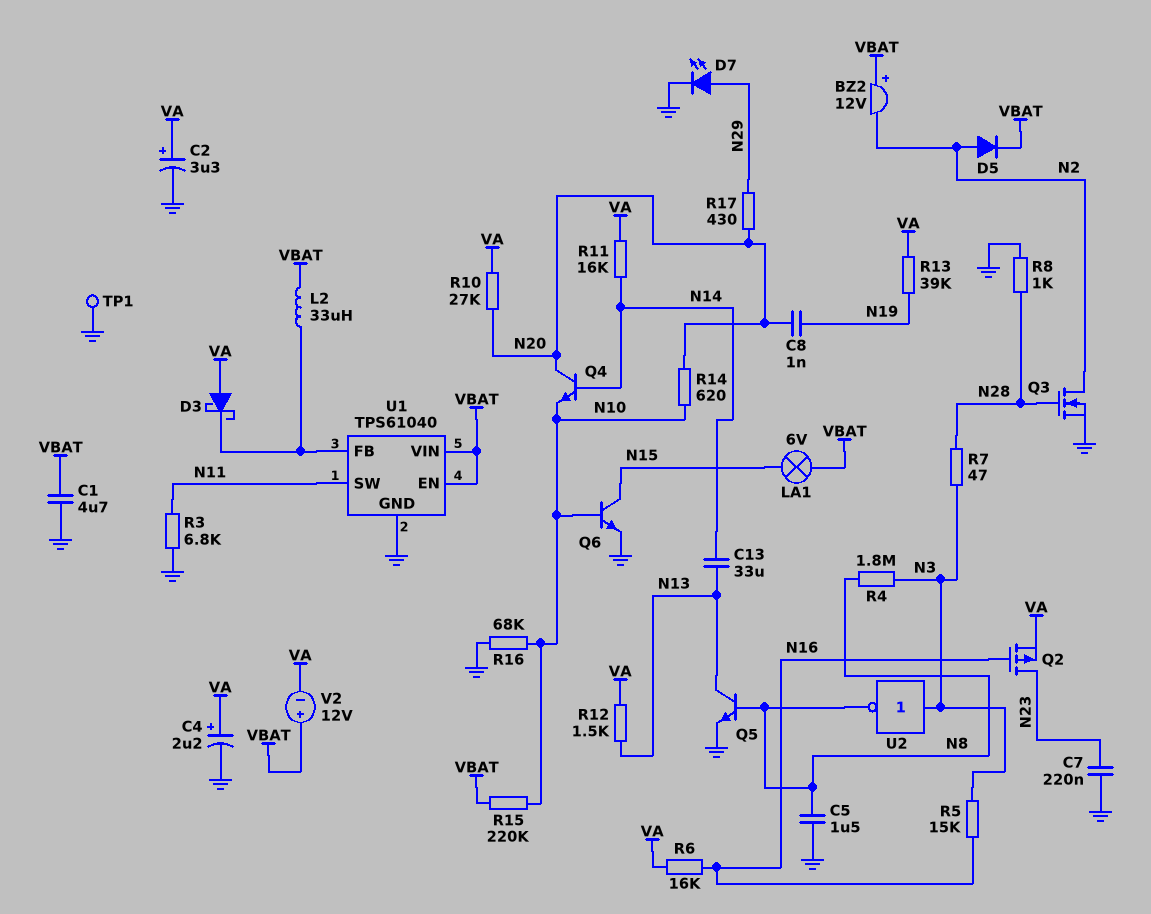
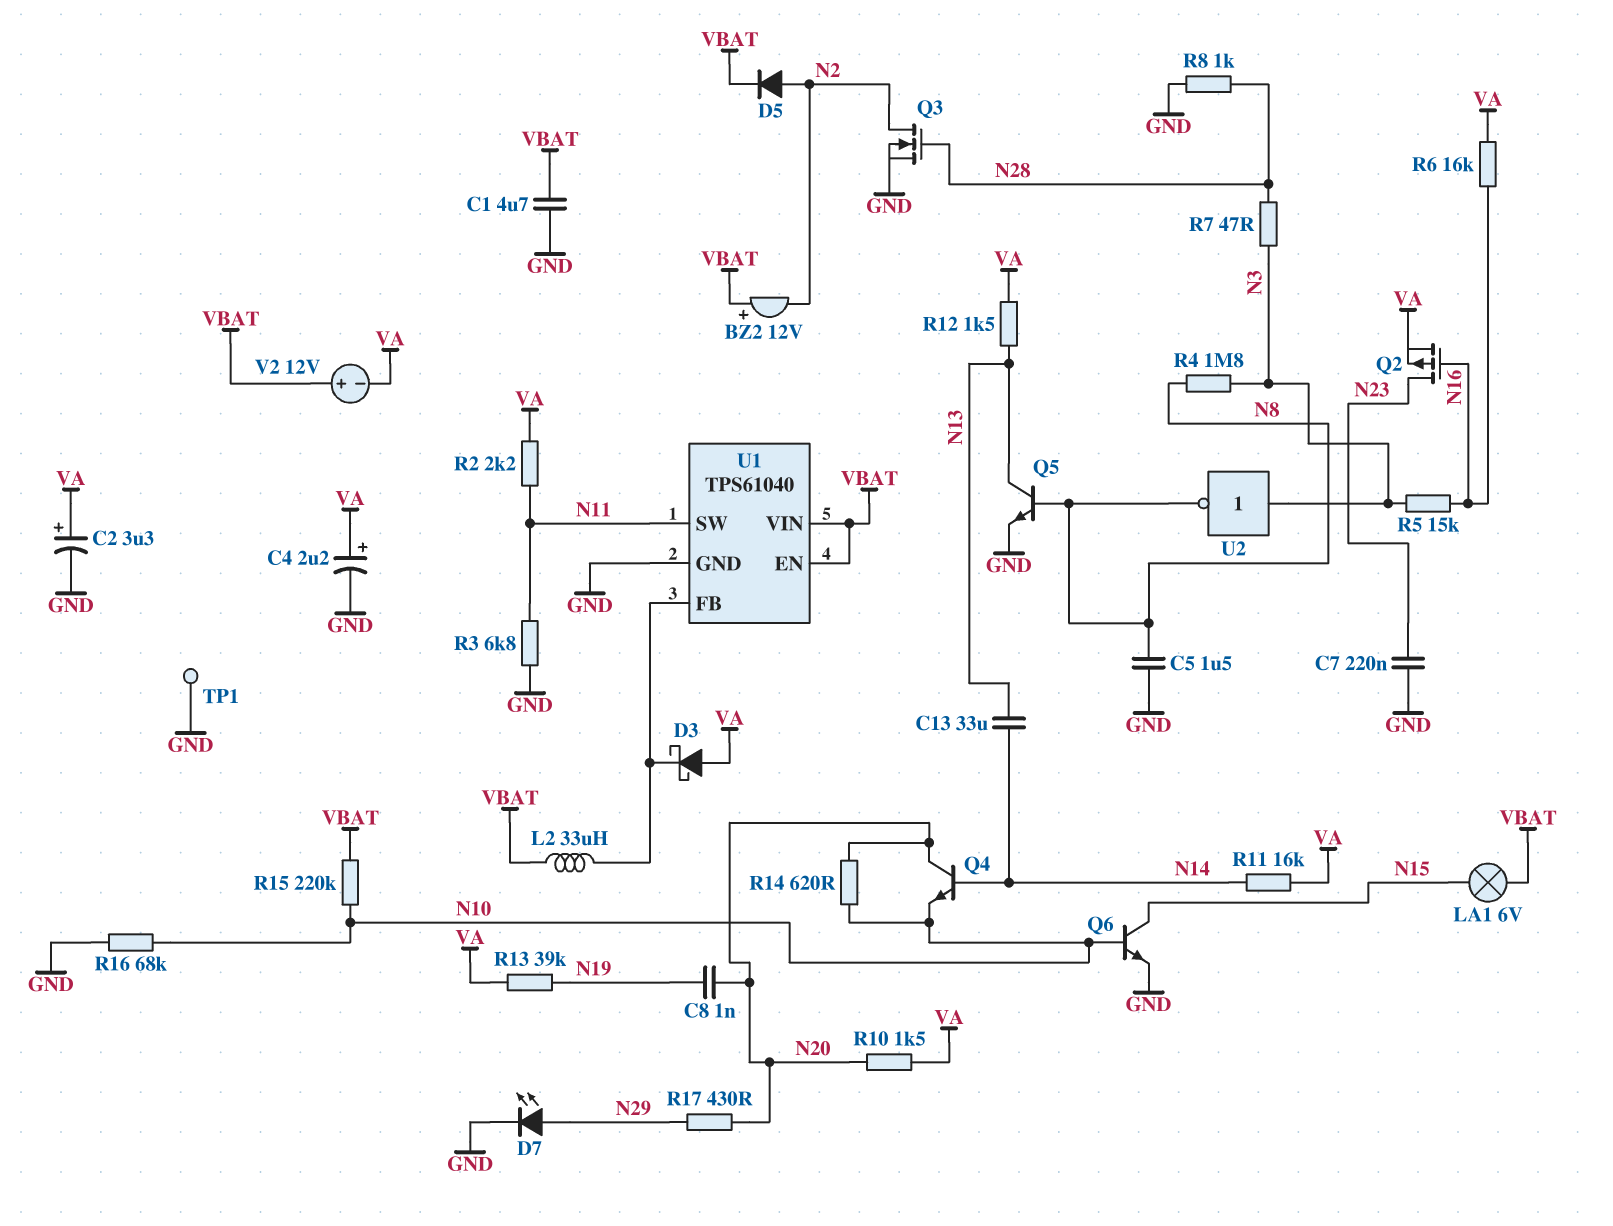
R2: none -> 2.2k (N11, VA)
R10: 27k (N20, VA) -> 1.5k (N20, VA)

